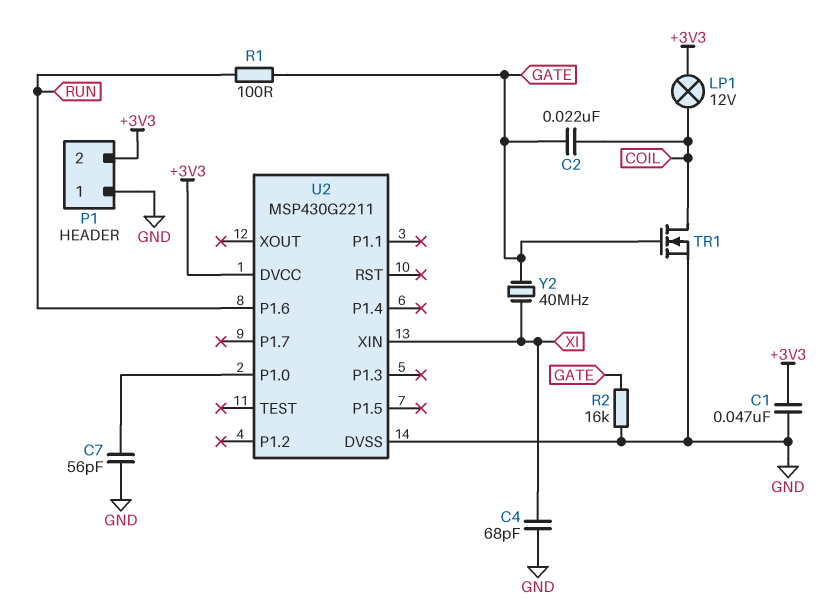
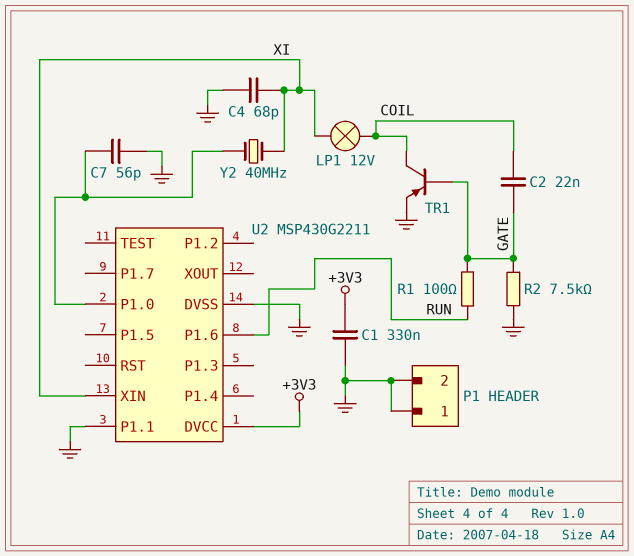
C1: 47nF (+3V3, GND) -> 330nF (+3V3, GND)
LP1: lamp 12V (+3V3, COIL) -> lamp 12V (COIL, XI)
P1 pin 2: +3V3 -> GND
R2: 16k (GATE, GND) -> 7.5k (GATE, GND)
TR1: NMOS (G GATE, D COIL, S GND) -> PNP (B GATE, C COIL, E GND)
U2 pin P1.1: none -> GND
Y2: 40MHz (GATE, XI) -> 40MHz (U2/P1.0, XI)

